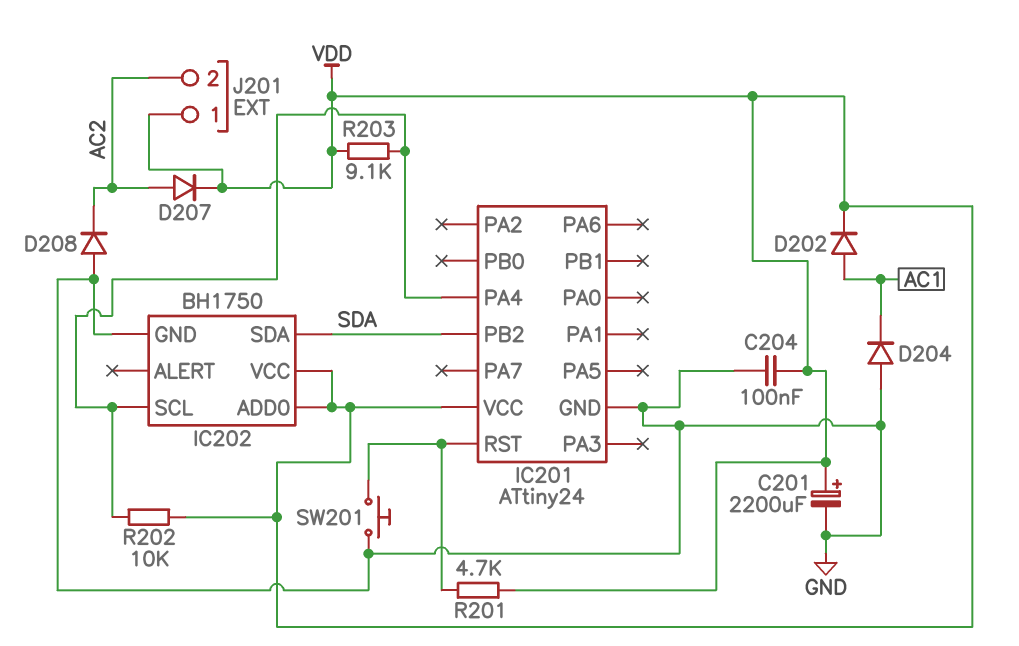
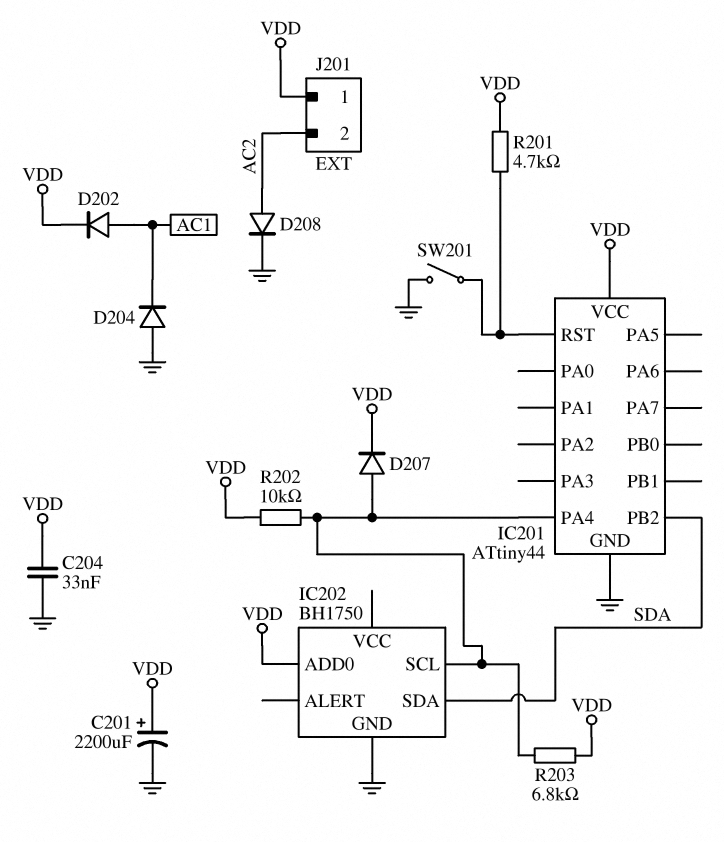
C204: 100nF (GND, VDD) -> 33nF (GND, VDD)
D207: diode (A AC2, K VDD) -> diode (A IC201/PA4, K VDD)
D208: diode (A GND, K AC2) -> diode (A AC2, K GND)
IC201: ATtiny24 -> ATtiny44
IC202 pin VCC: VDD -> none
R203: 9.1k (IC201/PA4, VDD) -> 6.8k (IC201/PA4, VDD)
SW201: button (GND, IC201/RST) -> switch (GND, IC201/RST)

